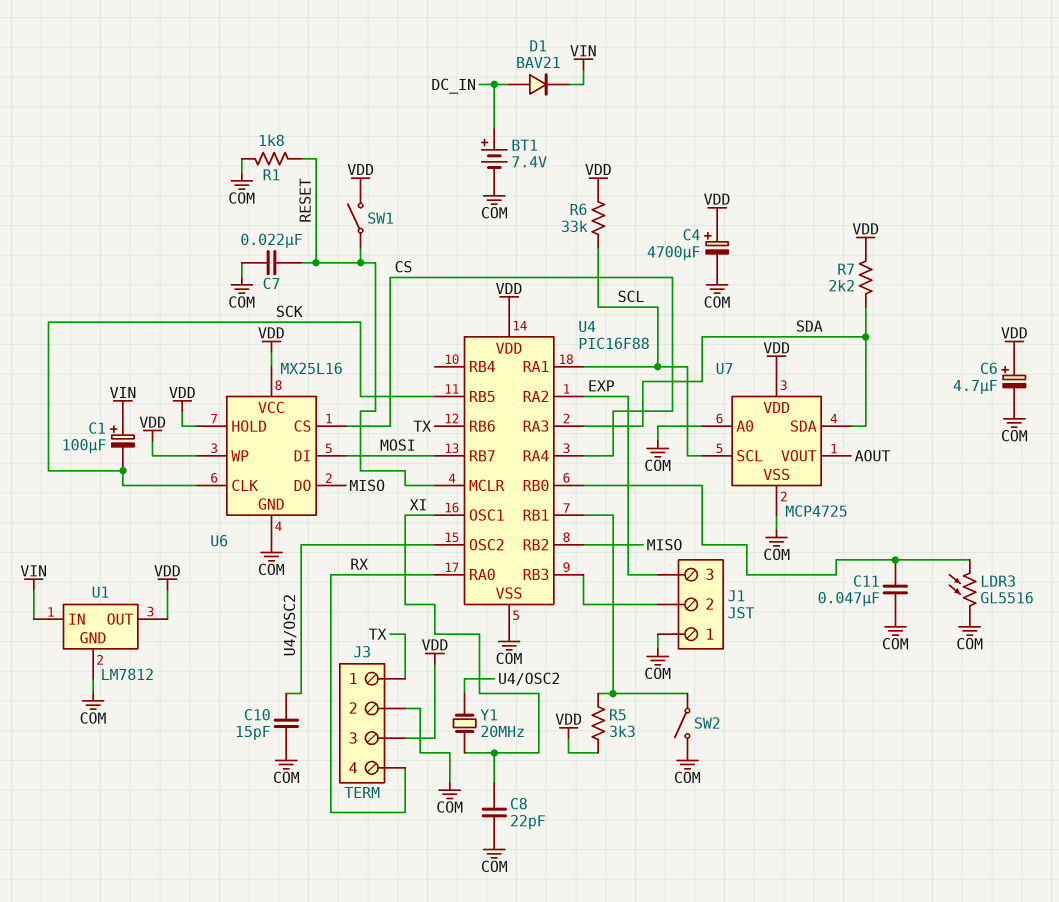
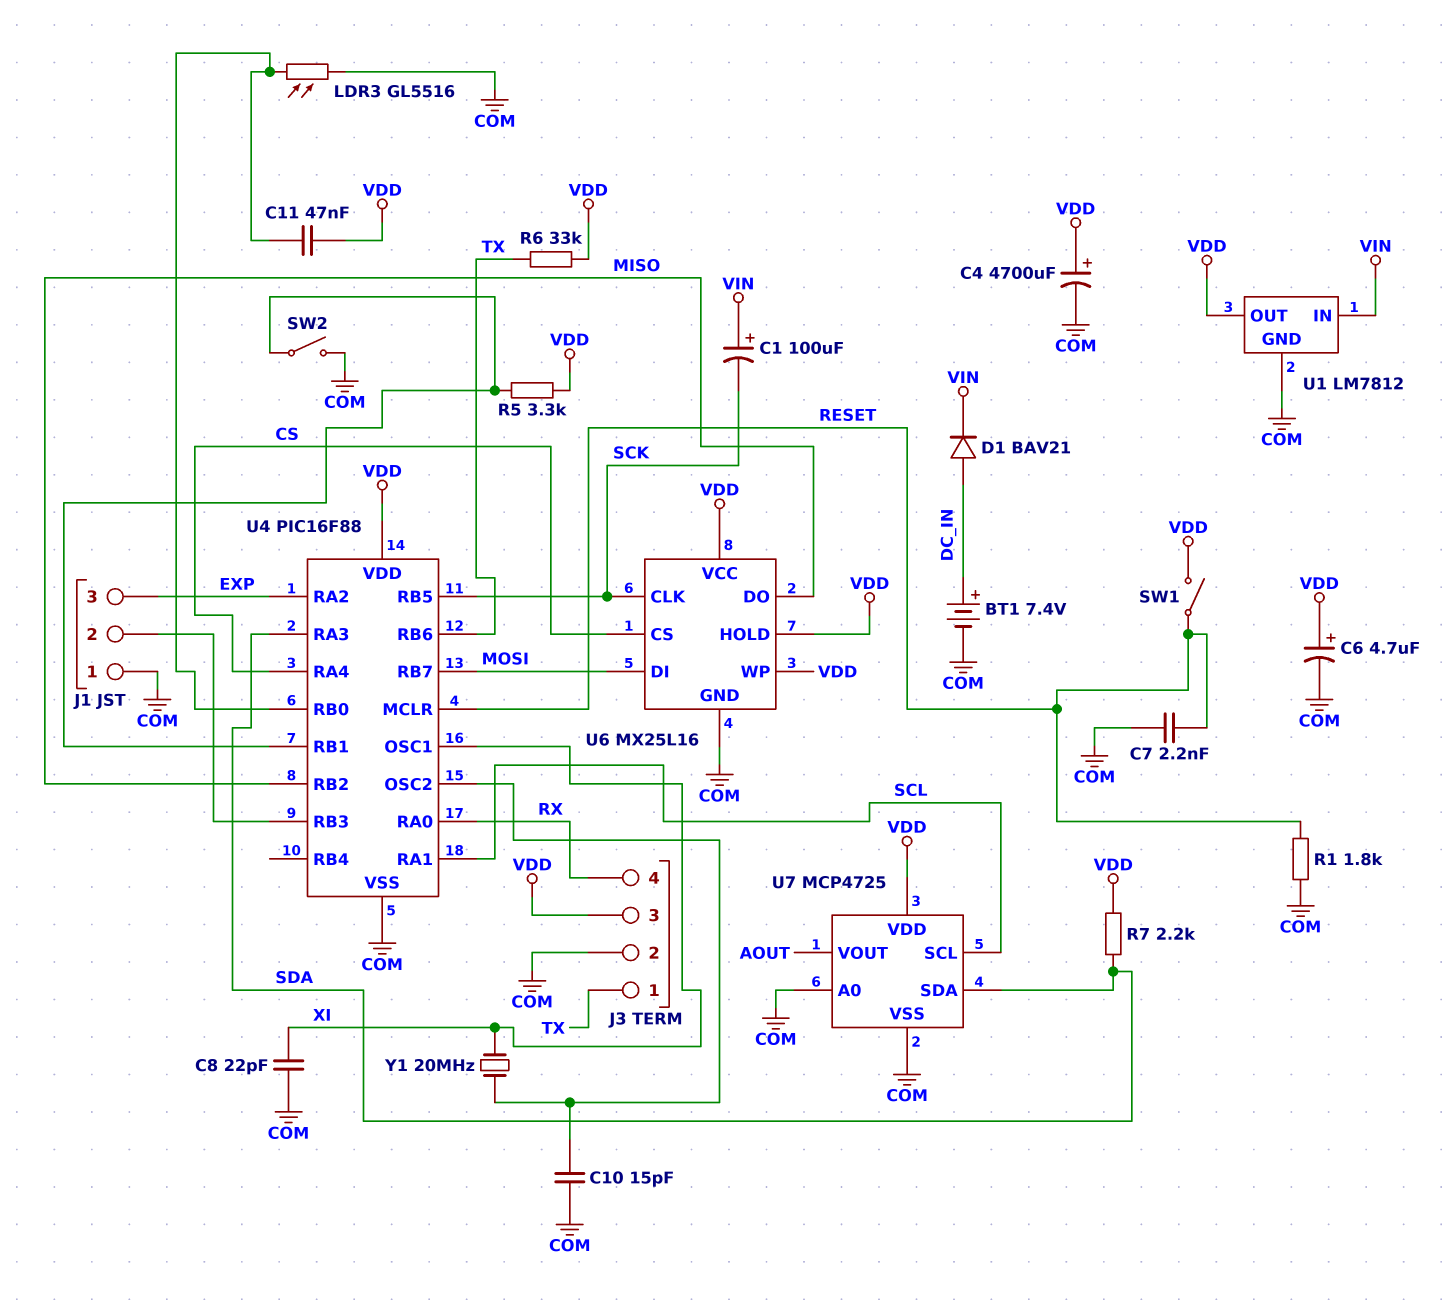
C7: 22nF (COM, RESET) -> 2.2nF (COM, RESET)
C11: 47nF (COM, U4/RB0) -> 47nF (U4/RB0, VDD)
R6: 33k (SCL, VDD) -> 33k (TX, VDD)

